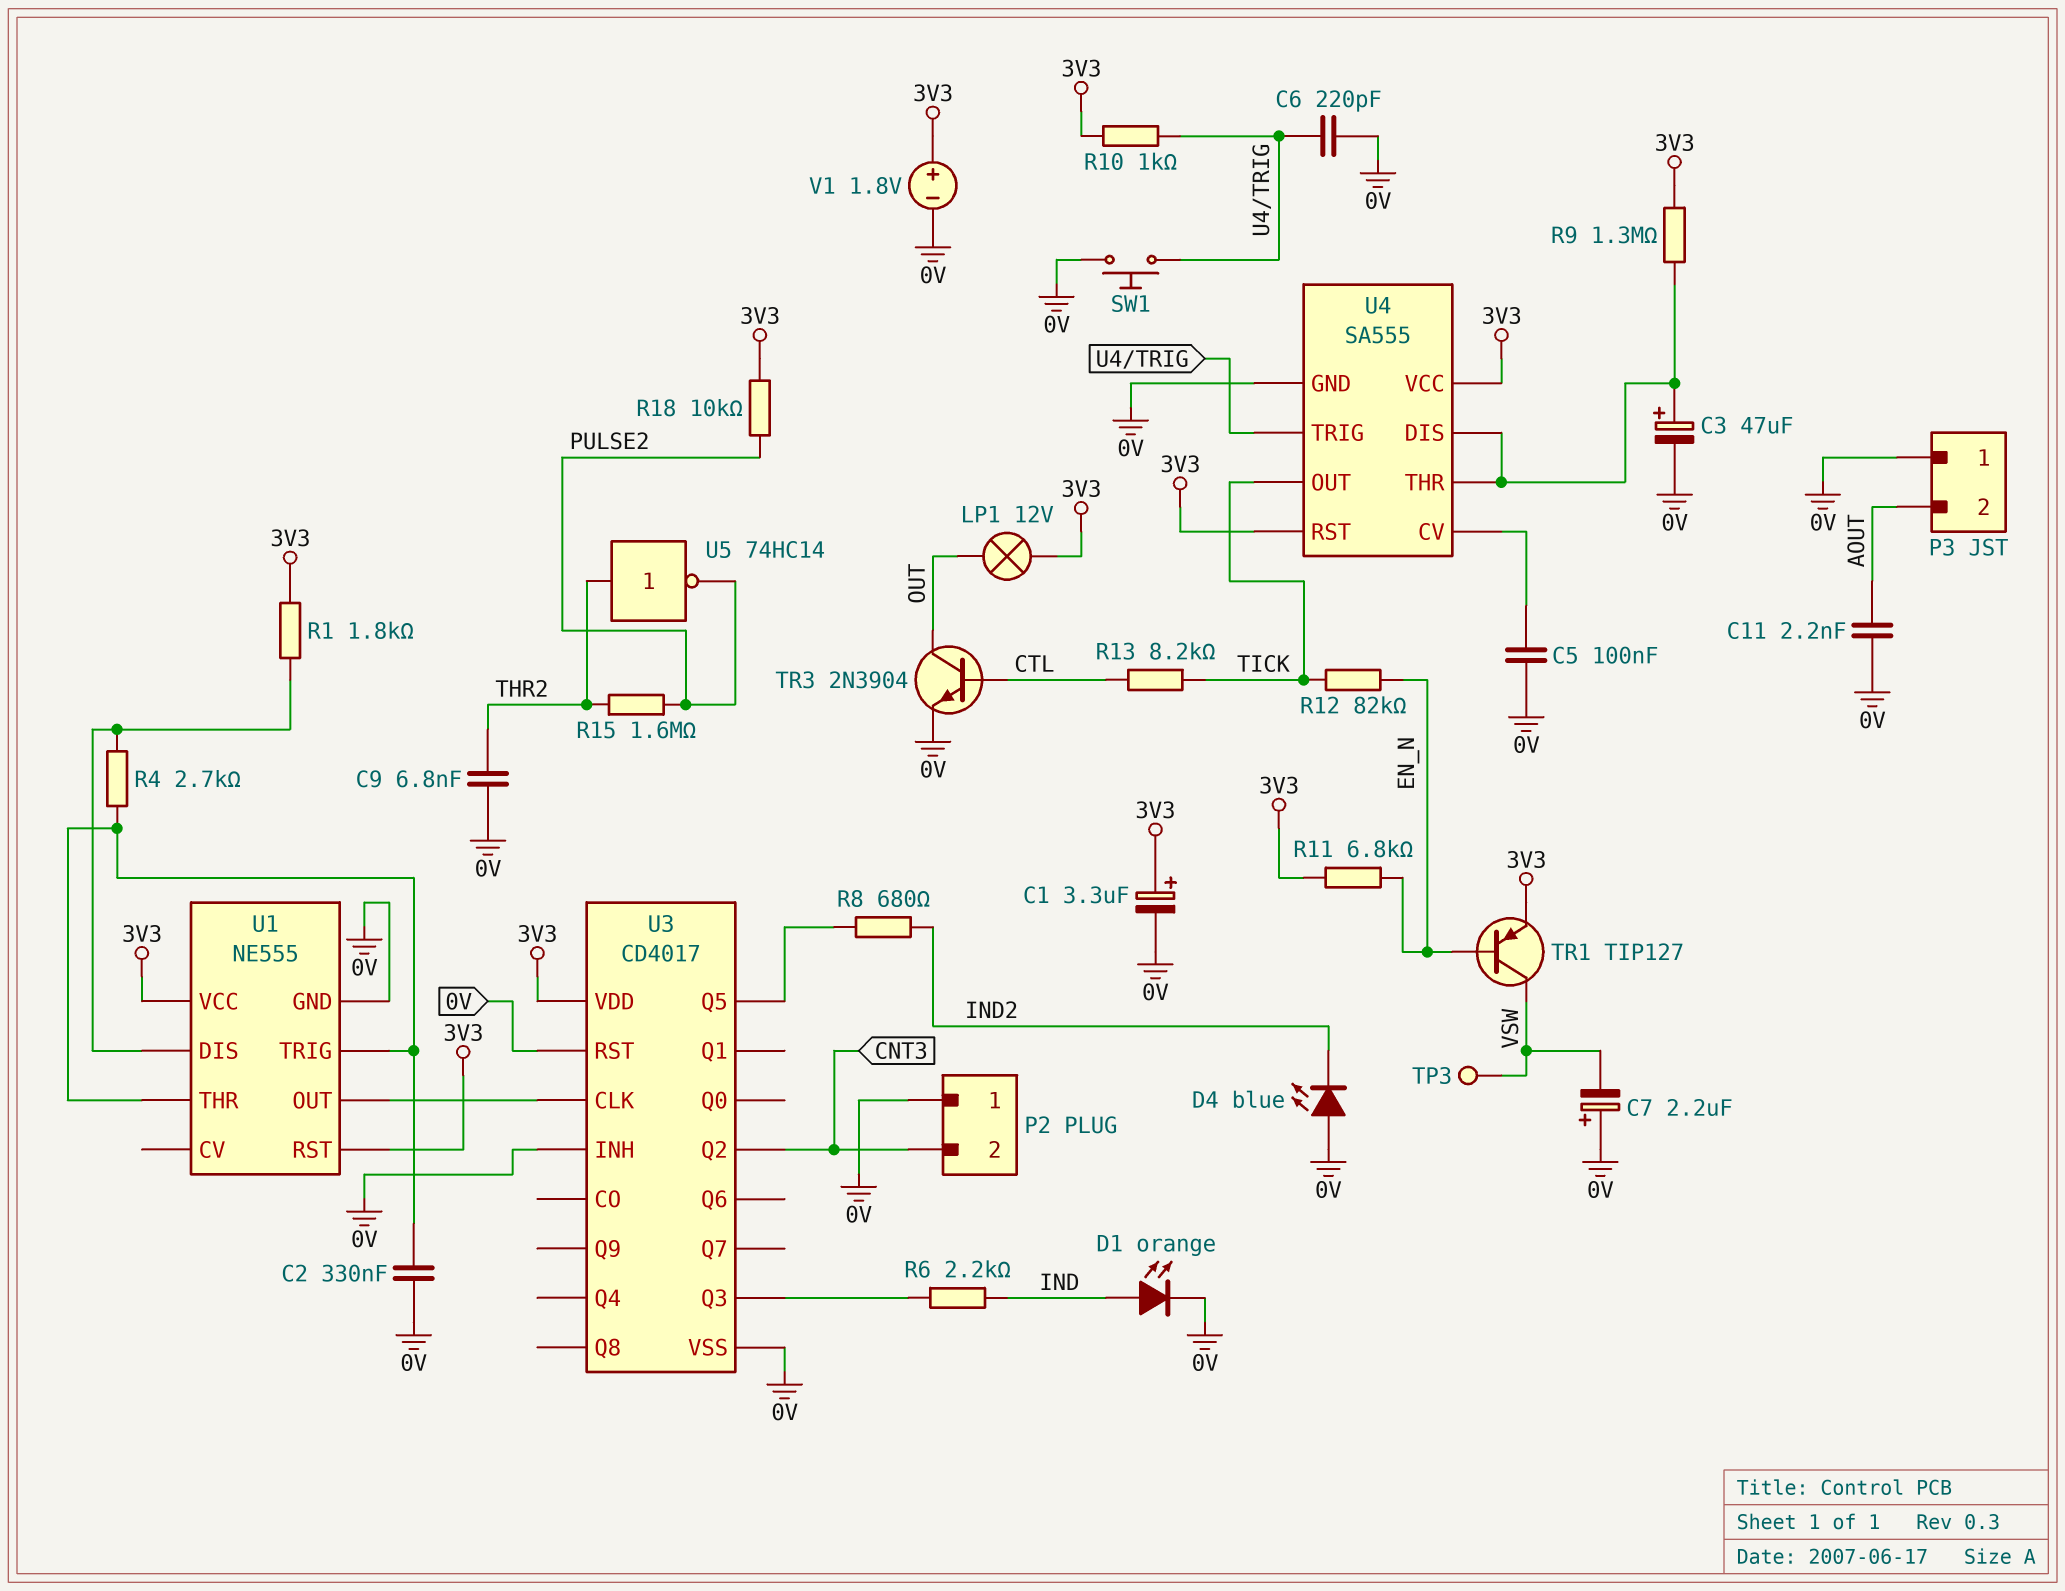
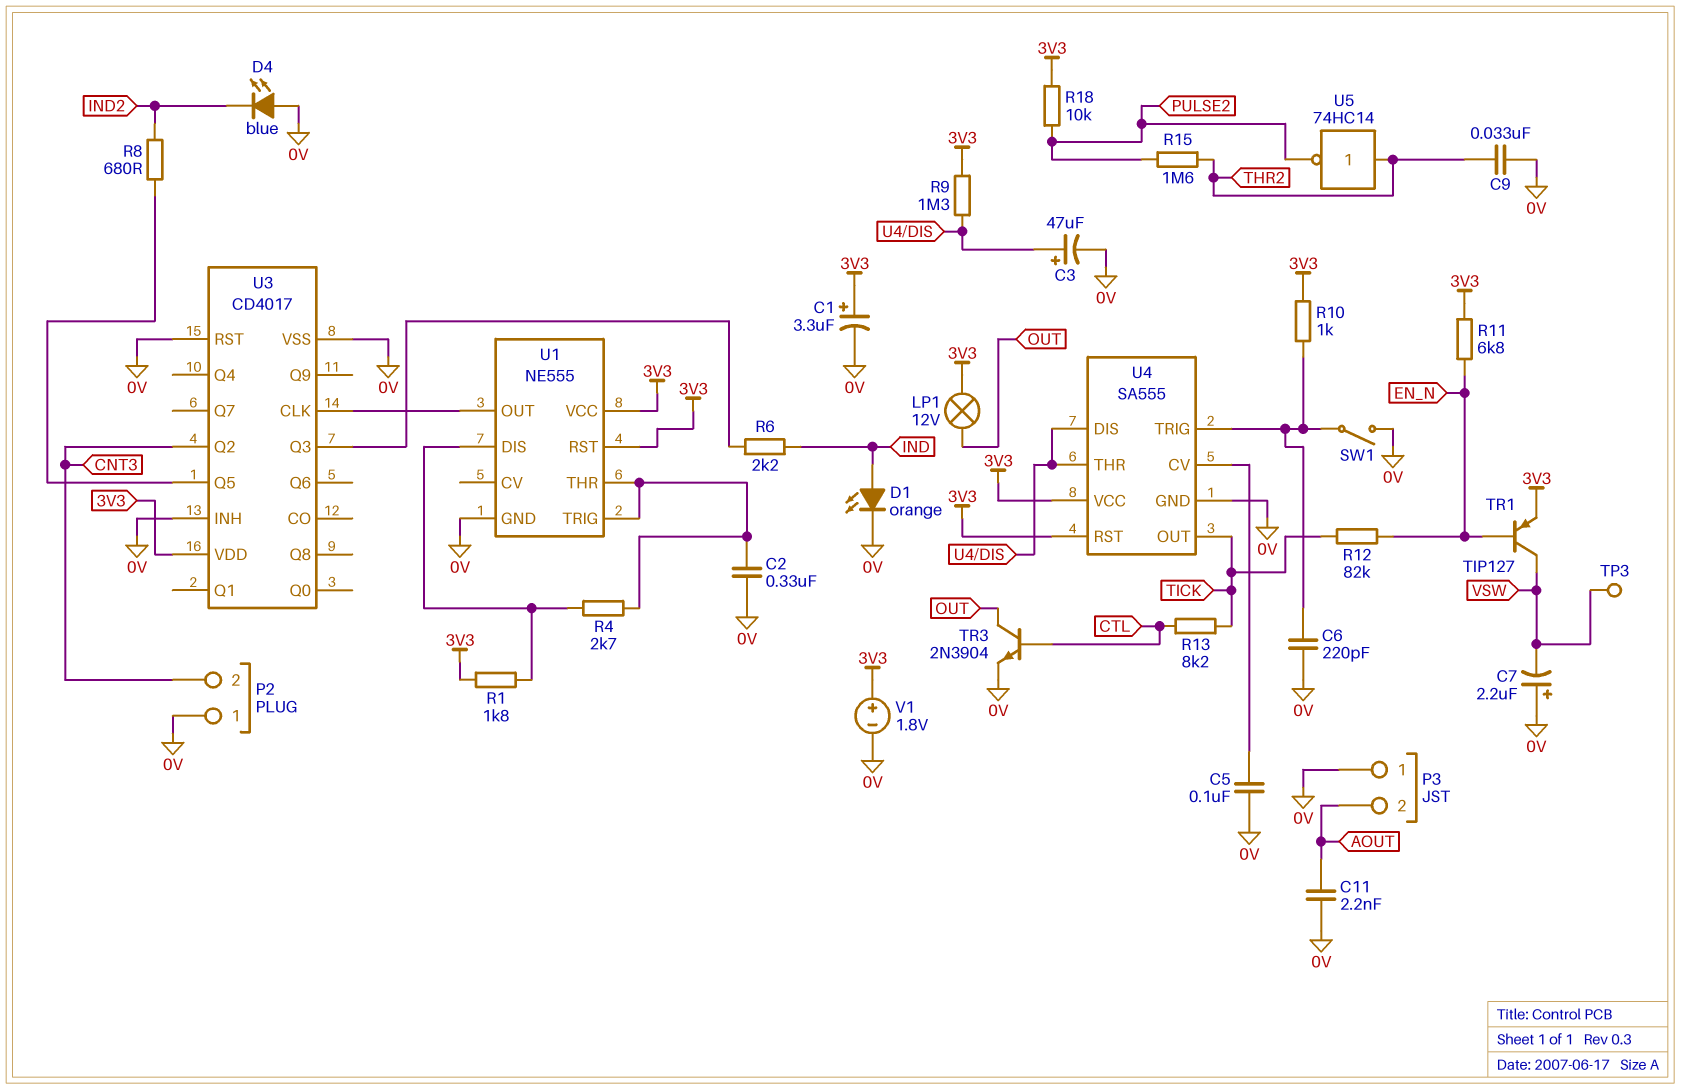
C9: 6.8nF (0V, THR2) -> 33nF (0V, THR2)
SW1: button (0V, U4/TRIG) -> switch (0V, U4/TRIG)

